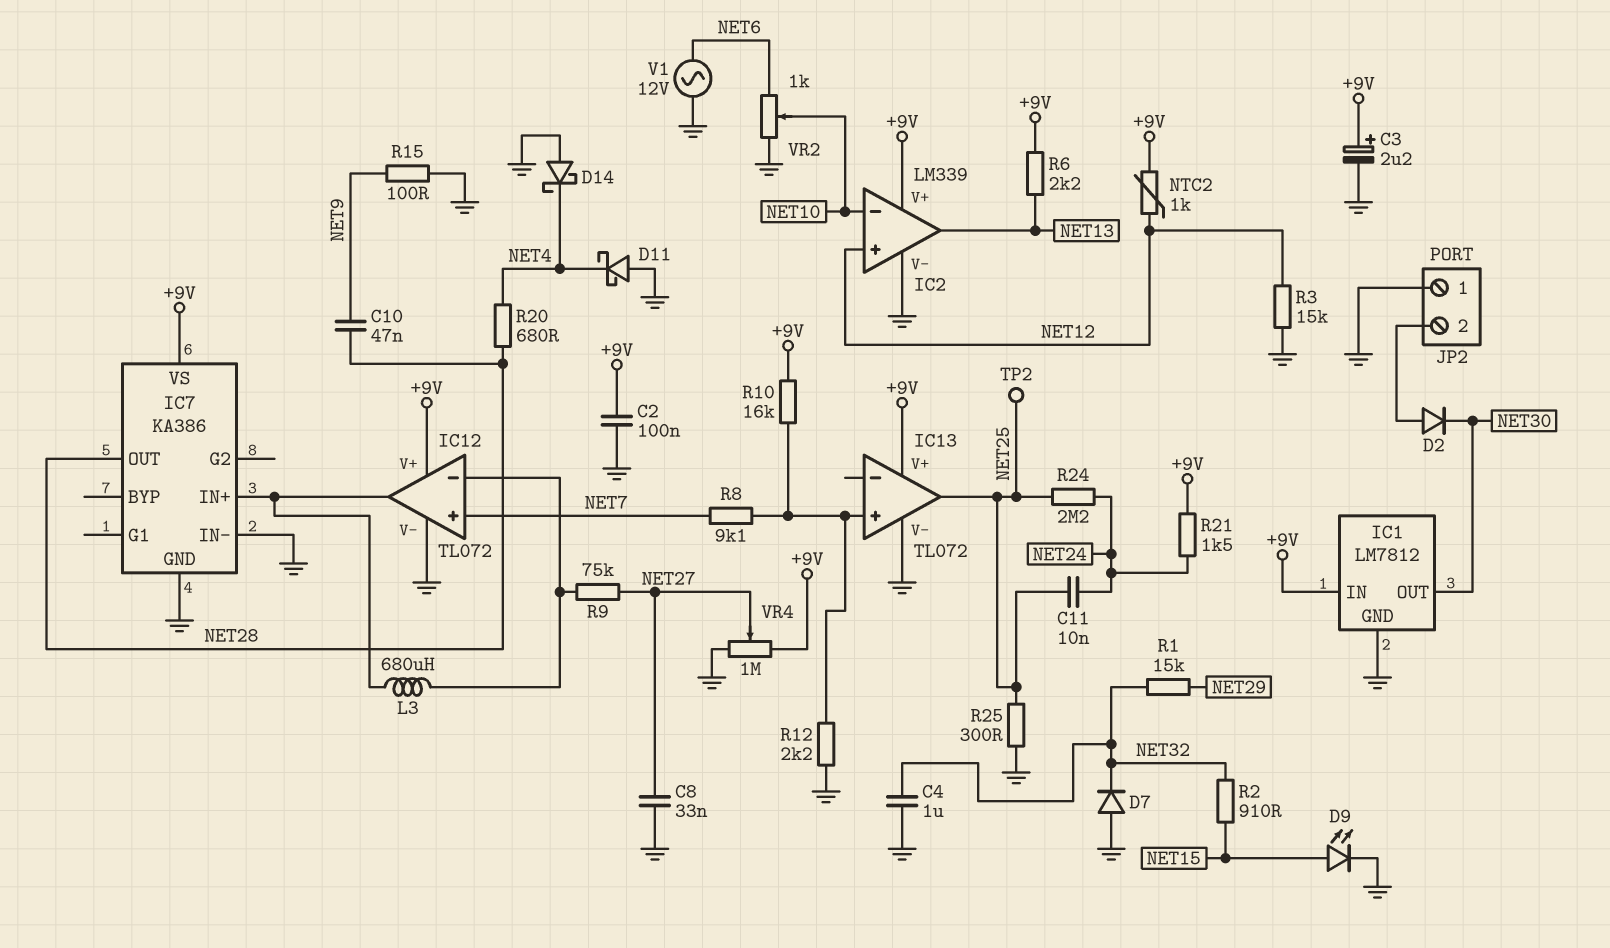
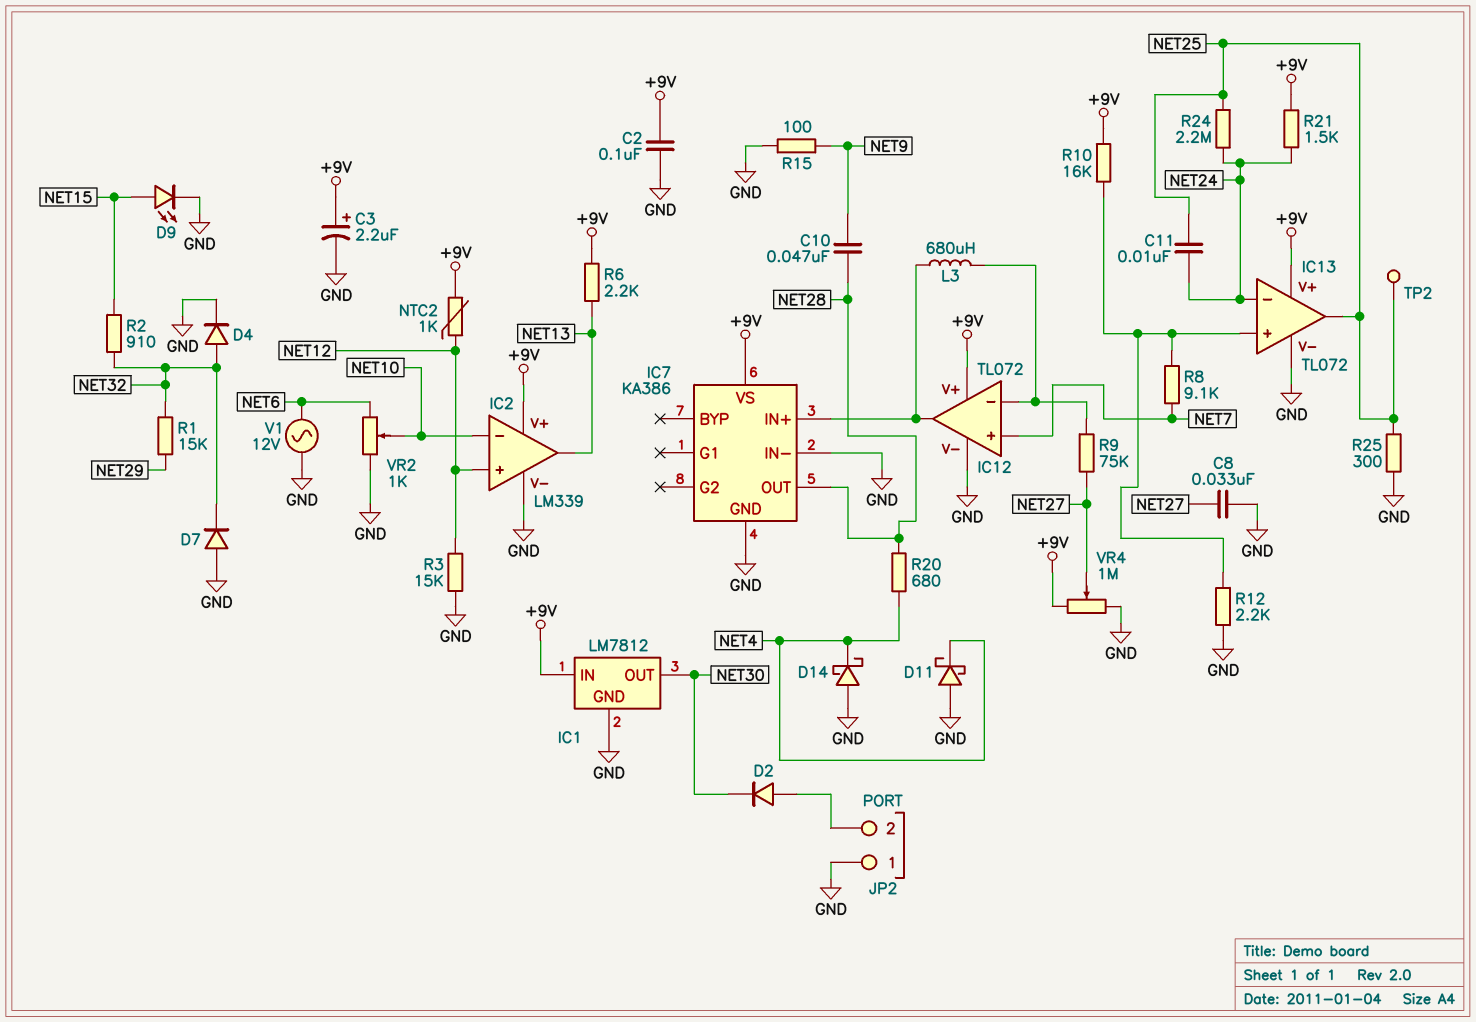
C4: 1uF (GND, NET32) -> none
D4: none -> diode (A NET32, K GND)
IC13 pin in-: none -> NET24

